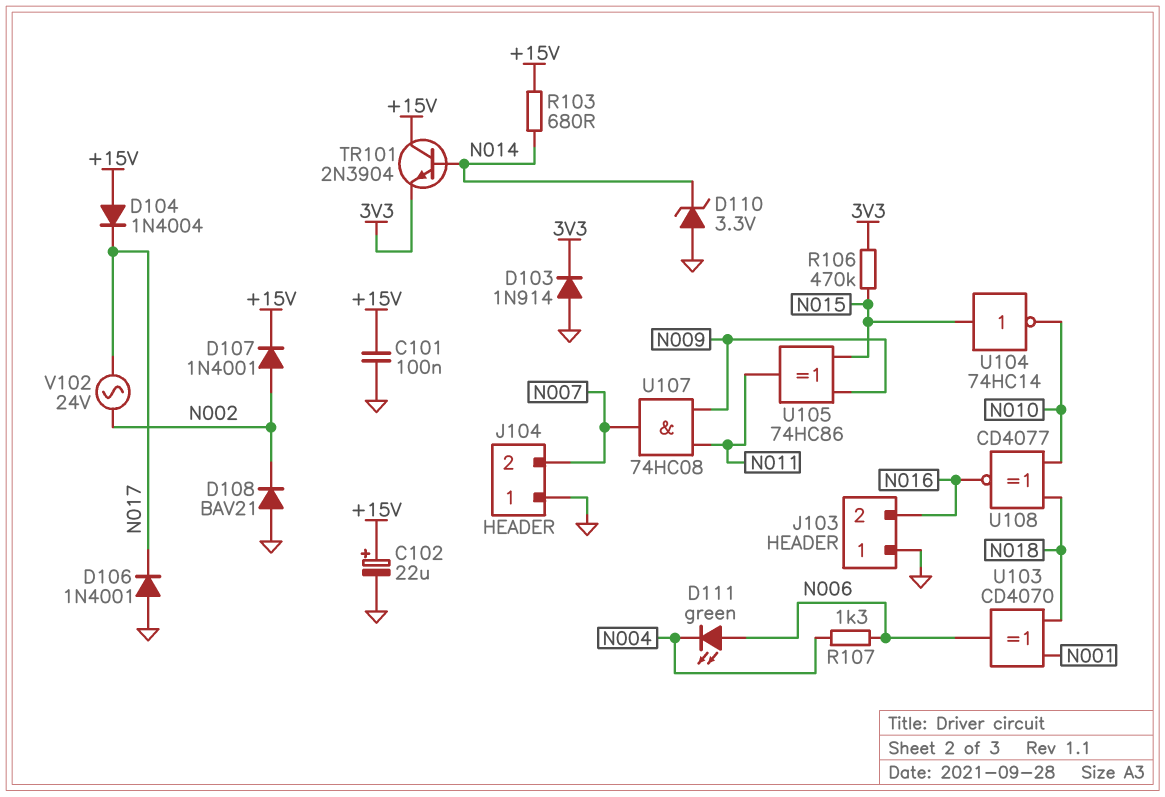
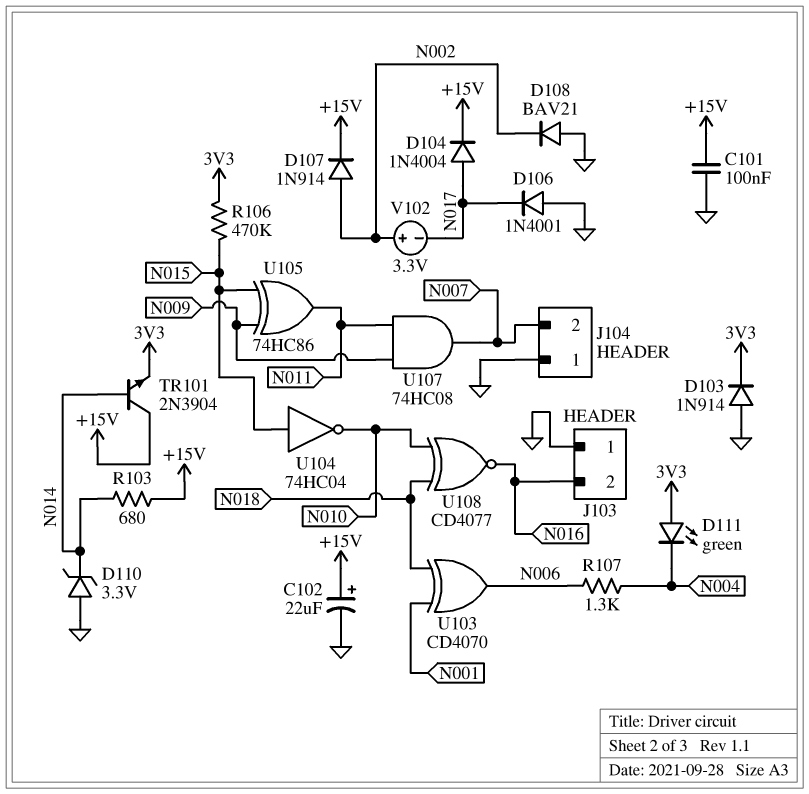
D104: diode 1N4004 (A +15V, K N017) -> diode 1N4004 (A N017, K +15V)
D107: diode 1N4001 (A N002, K +15V) -> diode 1N914 (A N002, K +15V)
D111: LED green (A N006, K N004) -> LED green (A 3V3, K N004)
U104: NOT 74HC14 (in N015, out N010) -> NOT 74HC04 (in N015, out N010)
V102: AC 24V (N002, N017) -> 3.3V (plus N002, minus N017)

